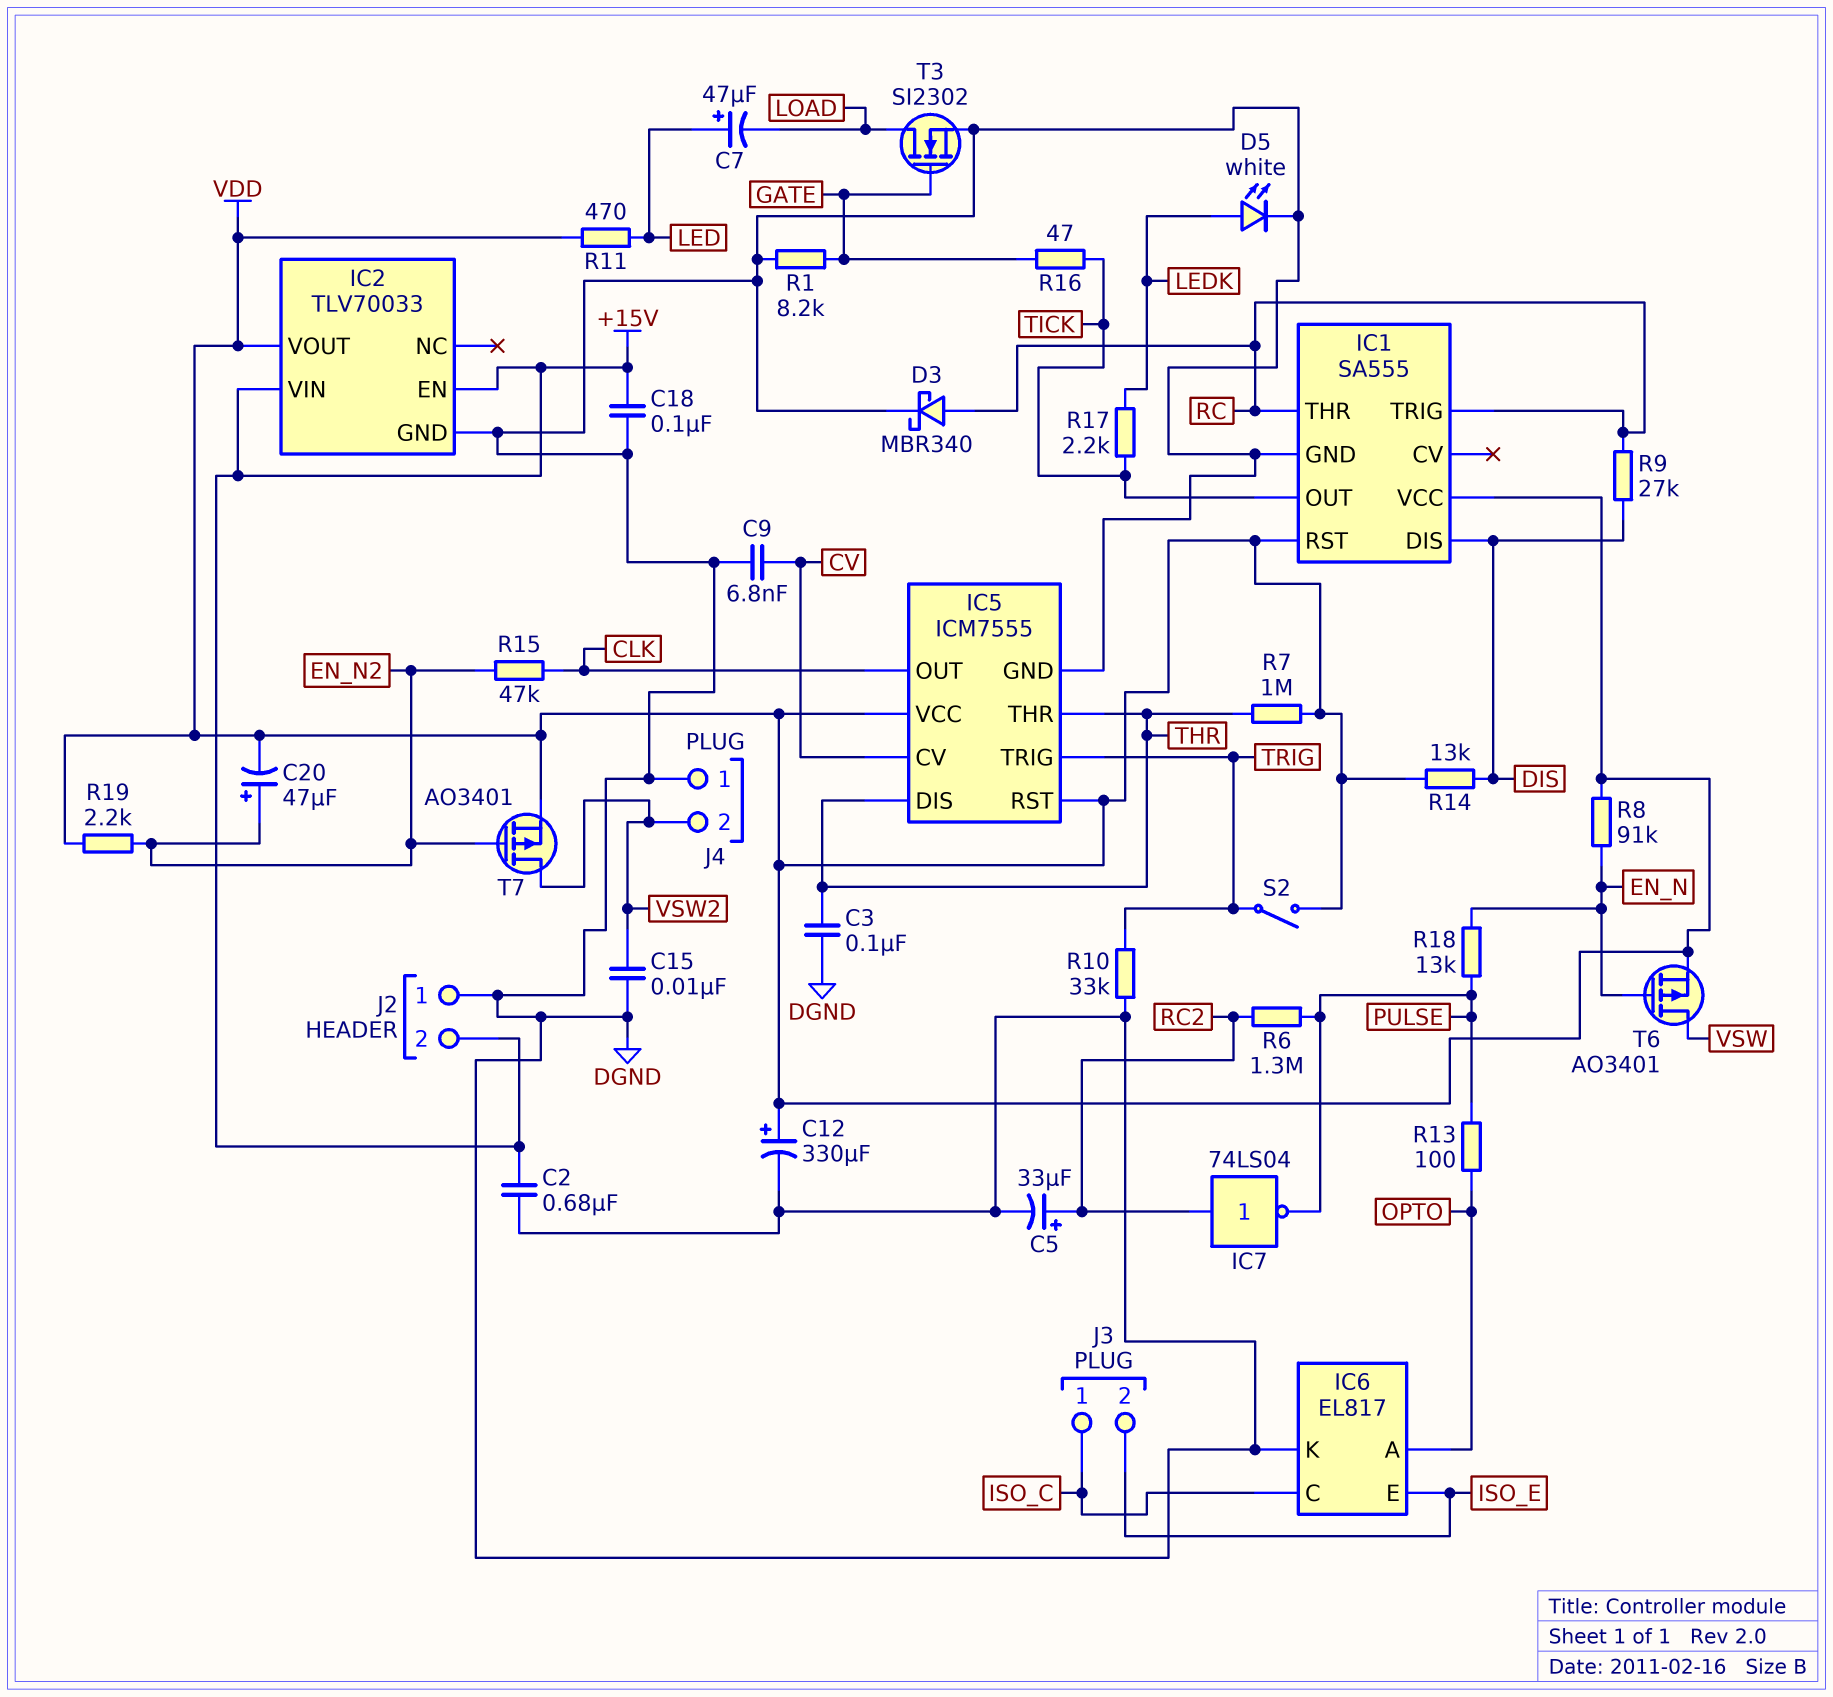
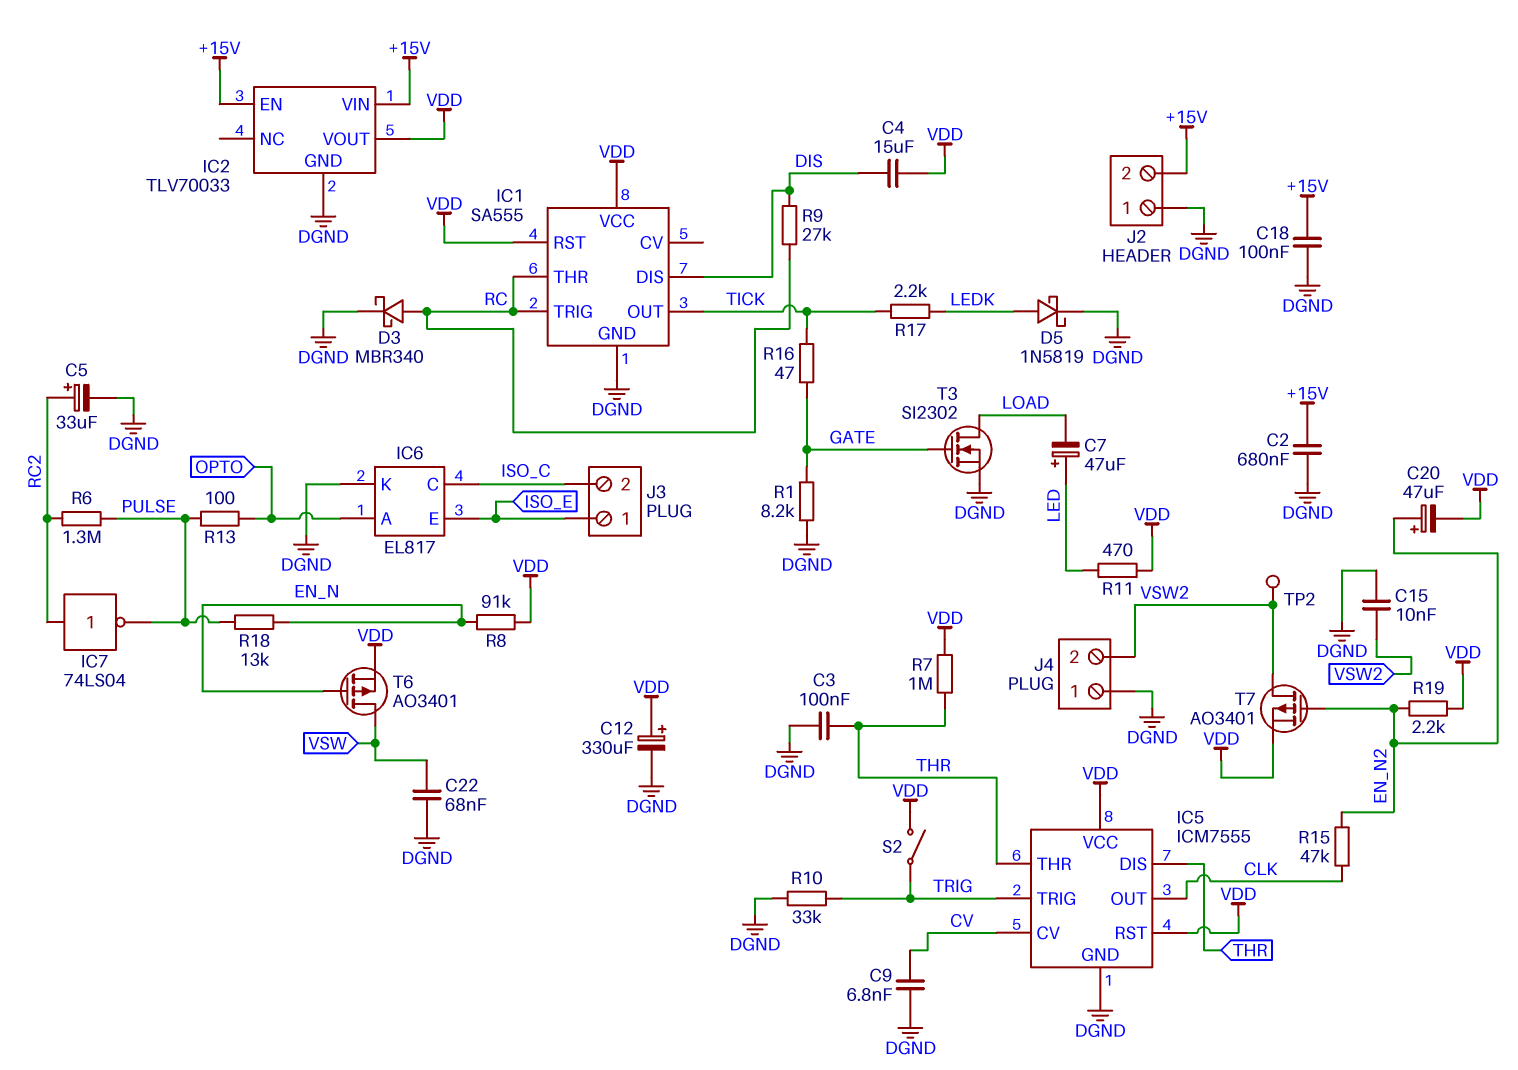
C4: none -> 15uF (DIS, VDD)
C22: none -> 68nF (DGND, VSW)
D5: LED white (A LEDK, K DGND) -> schottky 1N5819 (A LEDK, K DGND)
J3 pin 1: ISO_C -> ISO_E
J3 pin 2: ISO_E -> ISO_C
R14: 13k (DIS, VDD) -> none
TP2: none -> test point (VSW2)

